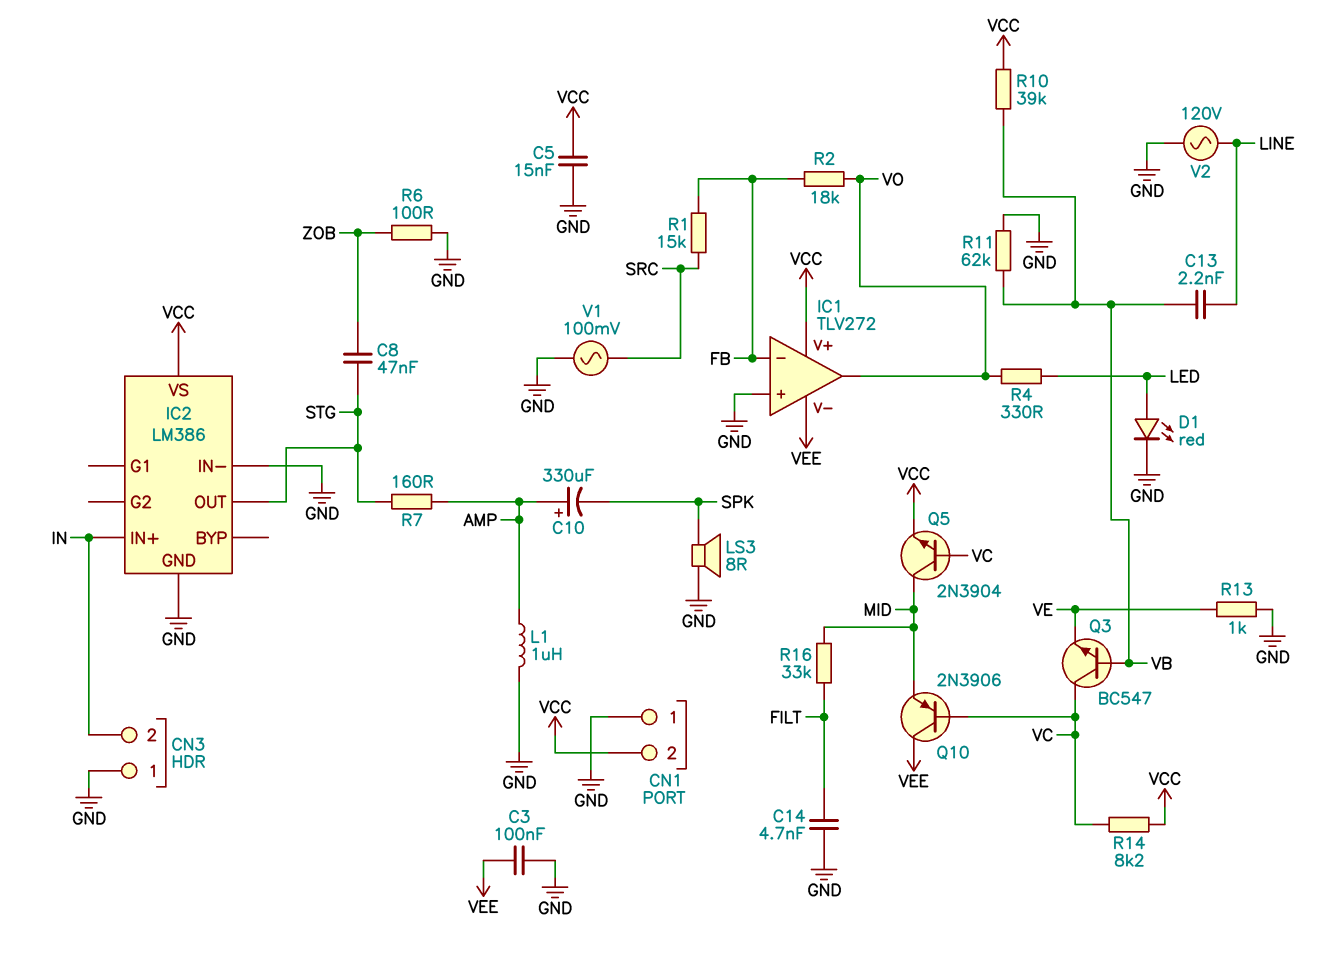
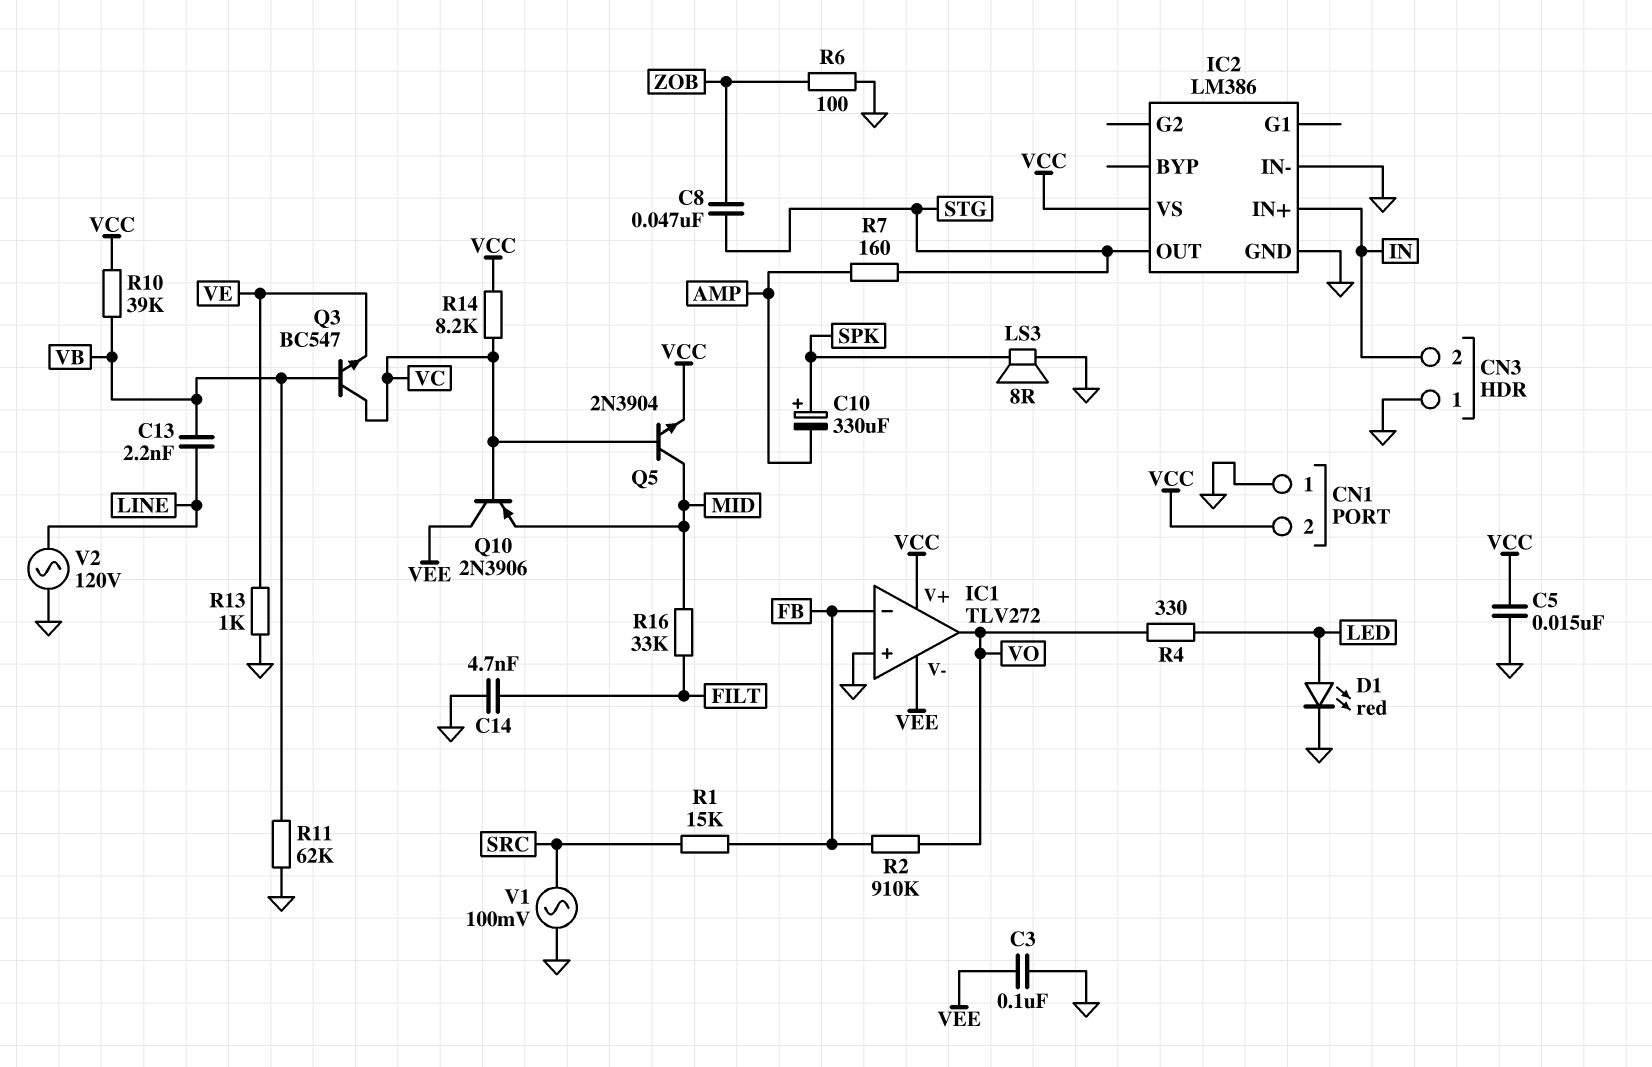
C10: 330uF (plus AMP, minus SPK) -> 330uF (plus SPK, minus AMP)
L1: 1uH (AMP, GND) -> none
R2: 18k (FB, VO) -> 910k (FB, VO)

